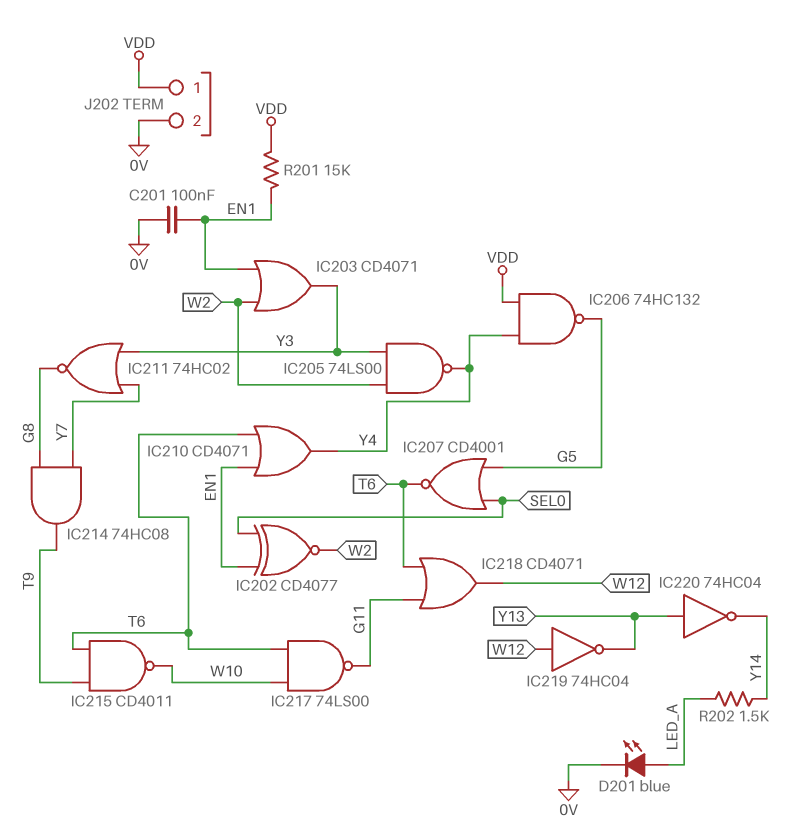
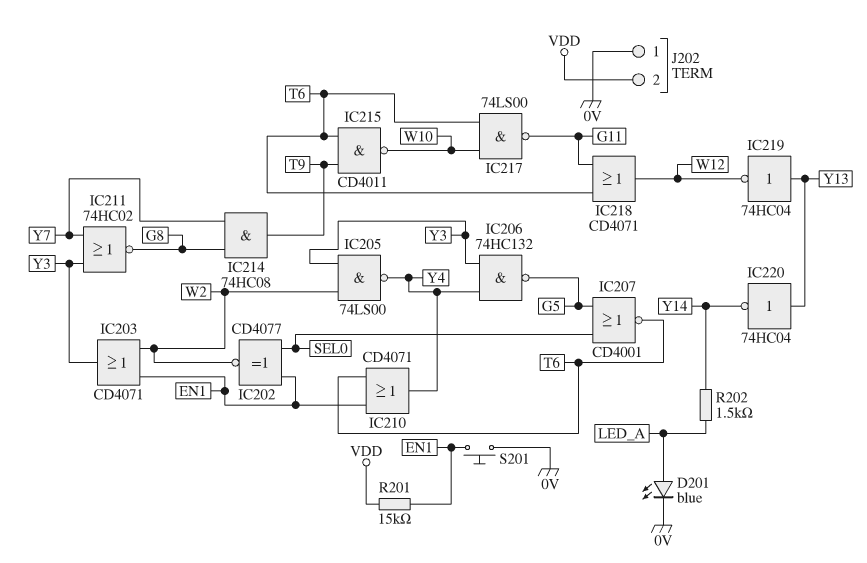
C201: 100nF (0V, EN1) -> none
IC206: NAND 74HC132 (in VDD, in Y4, out G5) -> NAND 74HC132 (in Y3, in Y4, out G5)
IC219: NOT 74HC04 (in W12, out Y13) -> NOT 74HC04 (in Y13, out W12)
J202 pin 1: VDD -> 0V
J202 pin 2: 0V -> VDD
S201: none -> button (0V, EN1)

